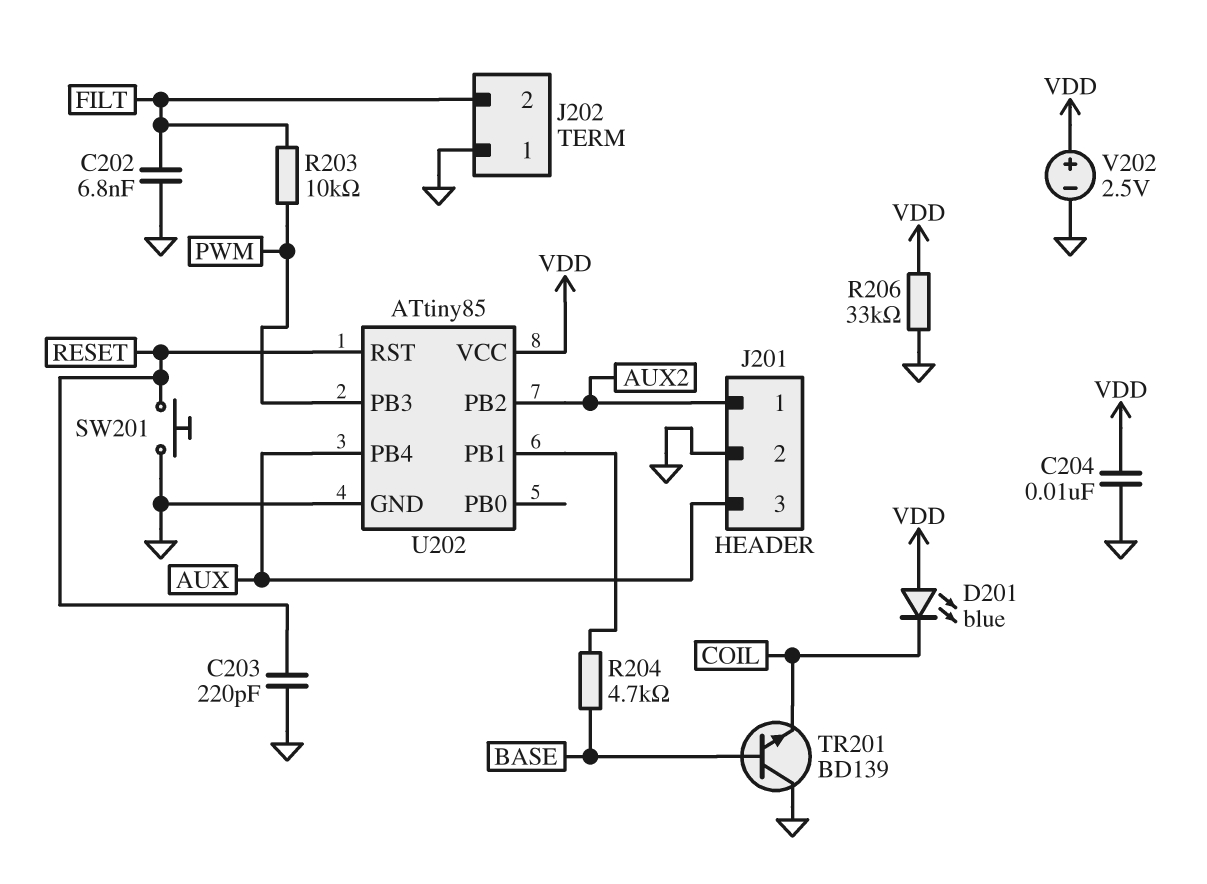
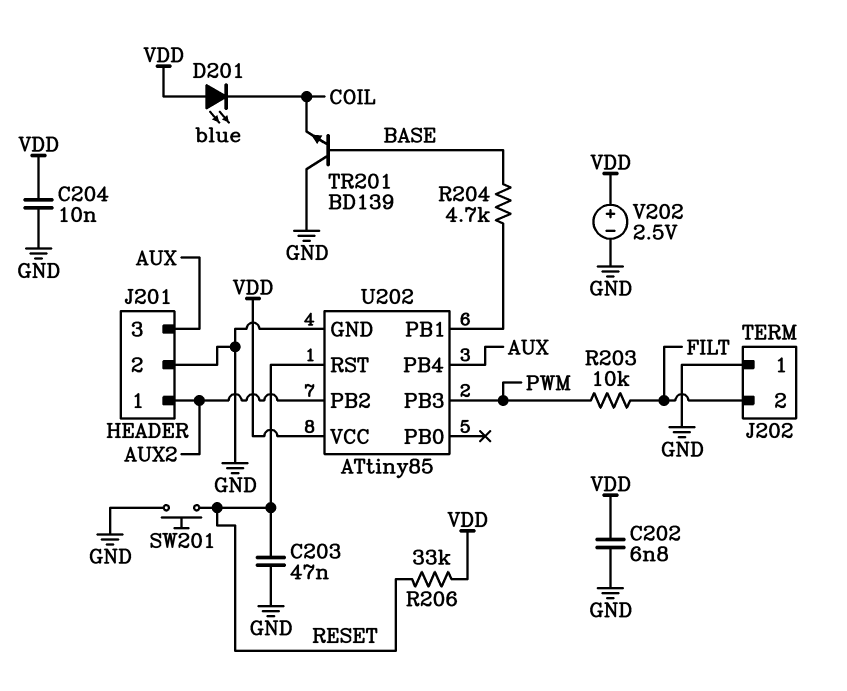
C202: 6.8nF (FILT, GND) -> 6.8nF (GND, VDD)
C203: 220pF (GND, RESET) -> 47nF (GND, RESET)
R206: 33k (GND, VDD) -> 33k (RESET, VDD)

